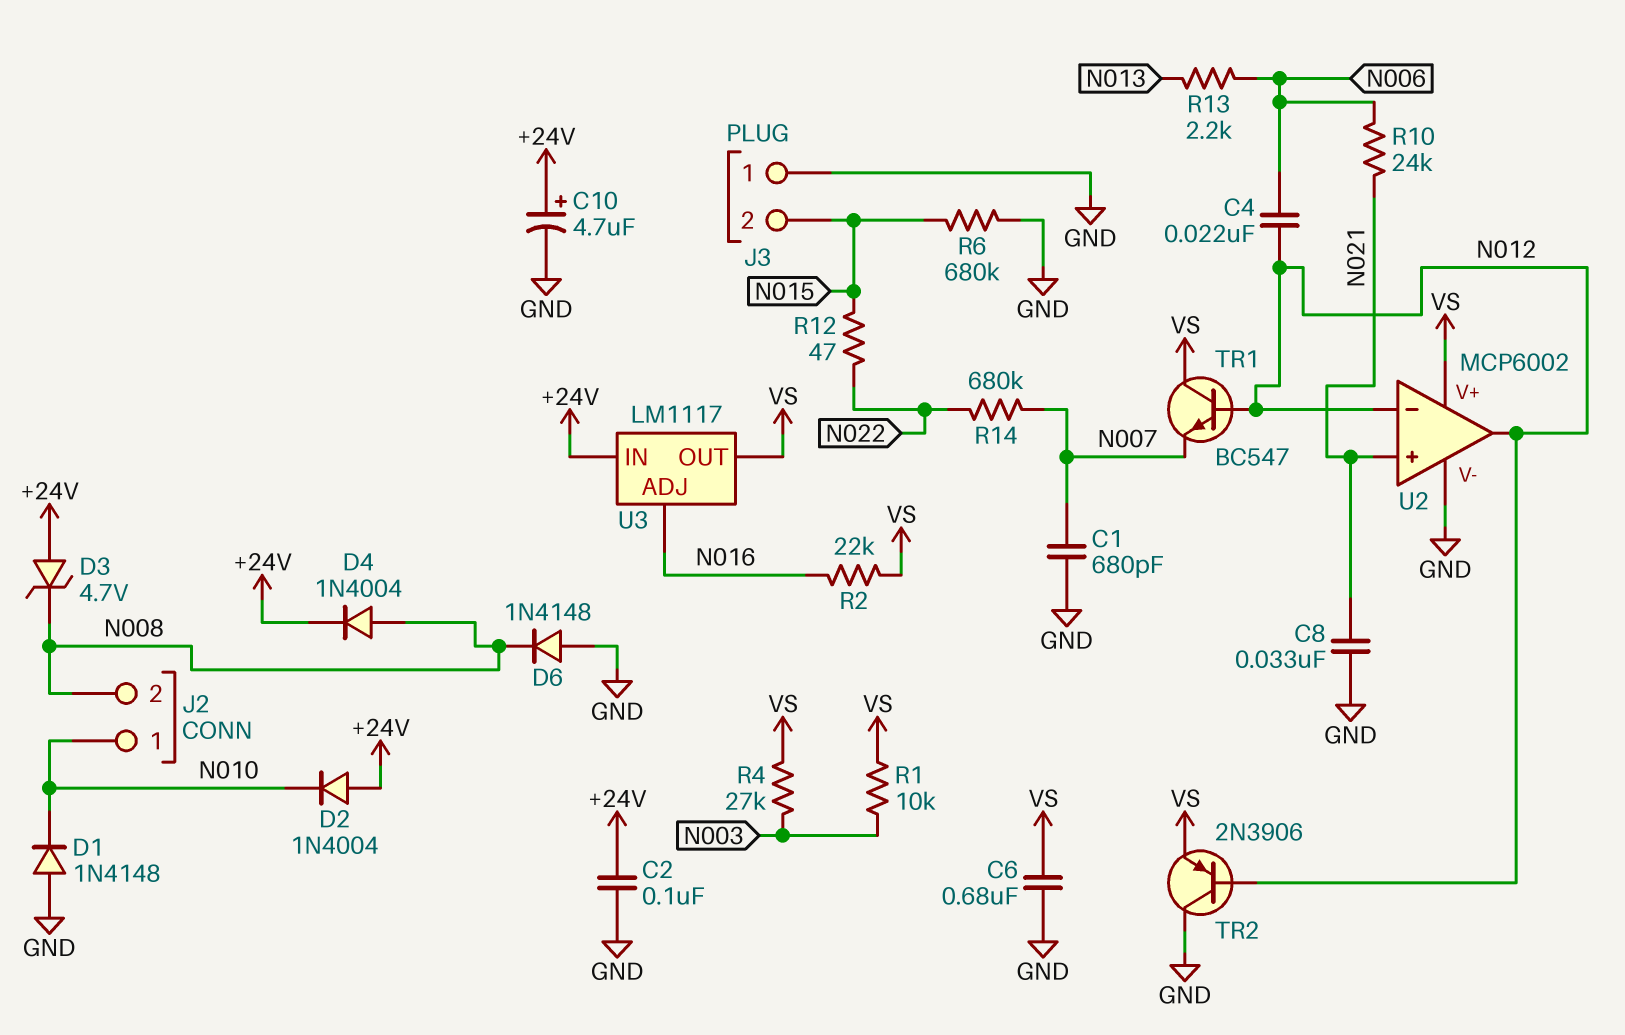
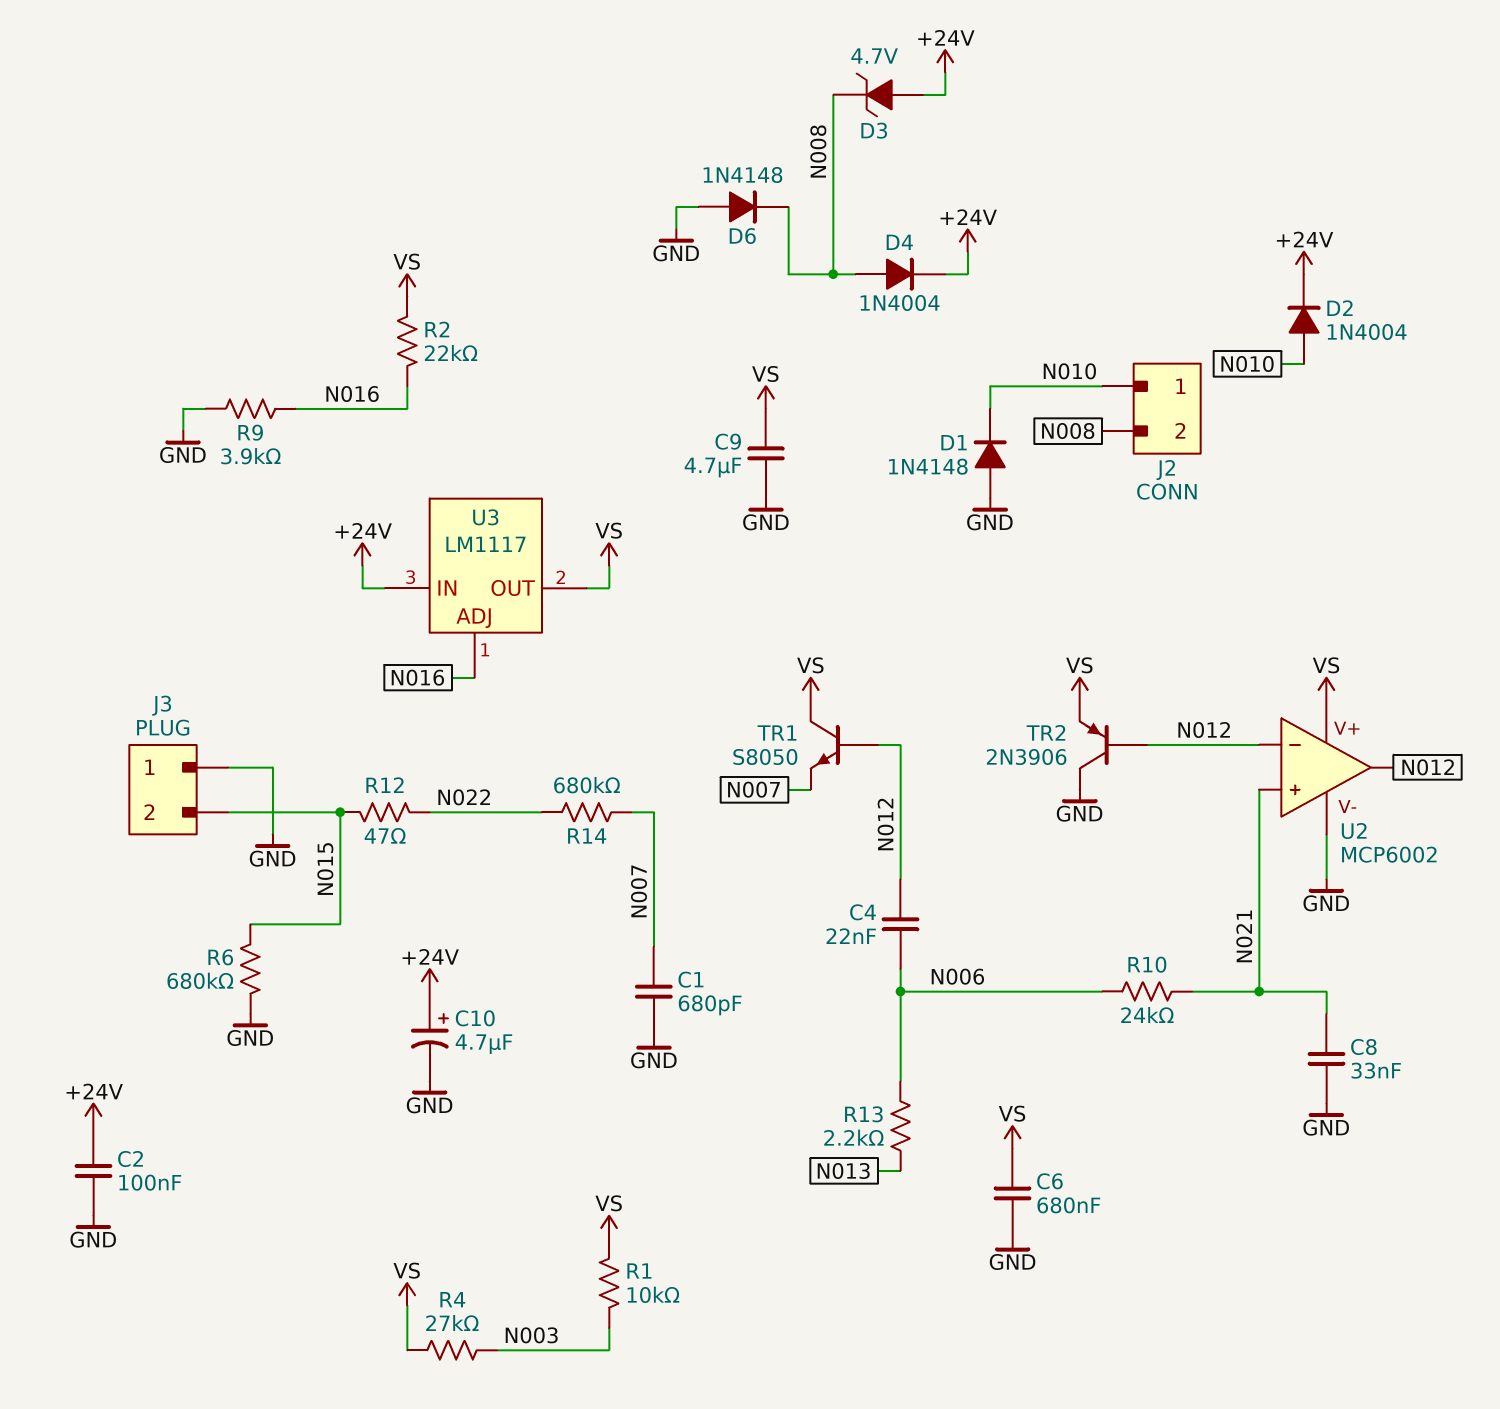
C9: none -> 4.7uF (GND, VS)
D2: diode 1N4004 (A +24V, K N010) -> diode 1N4004 (A N010, K +24V)
R9: none -> 3.9k (GND, N016)
TR1: NPN BC547 (B N012, C VS, E N007) -> NPN S8050 (B N012, C VS, E N007)

